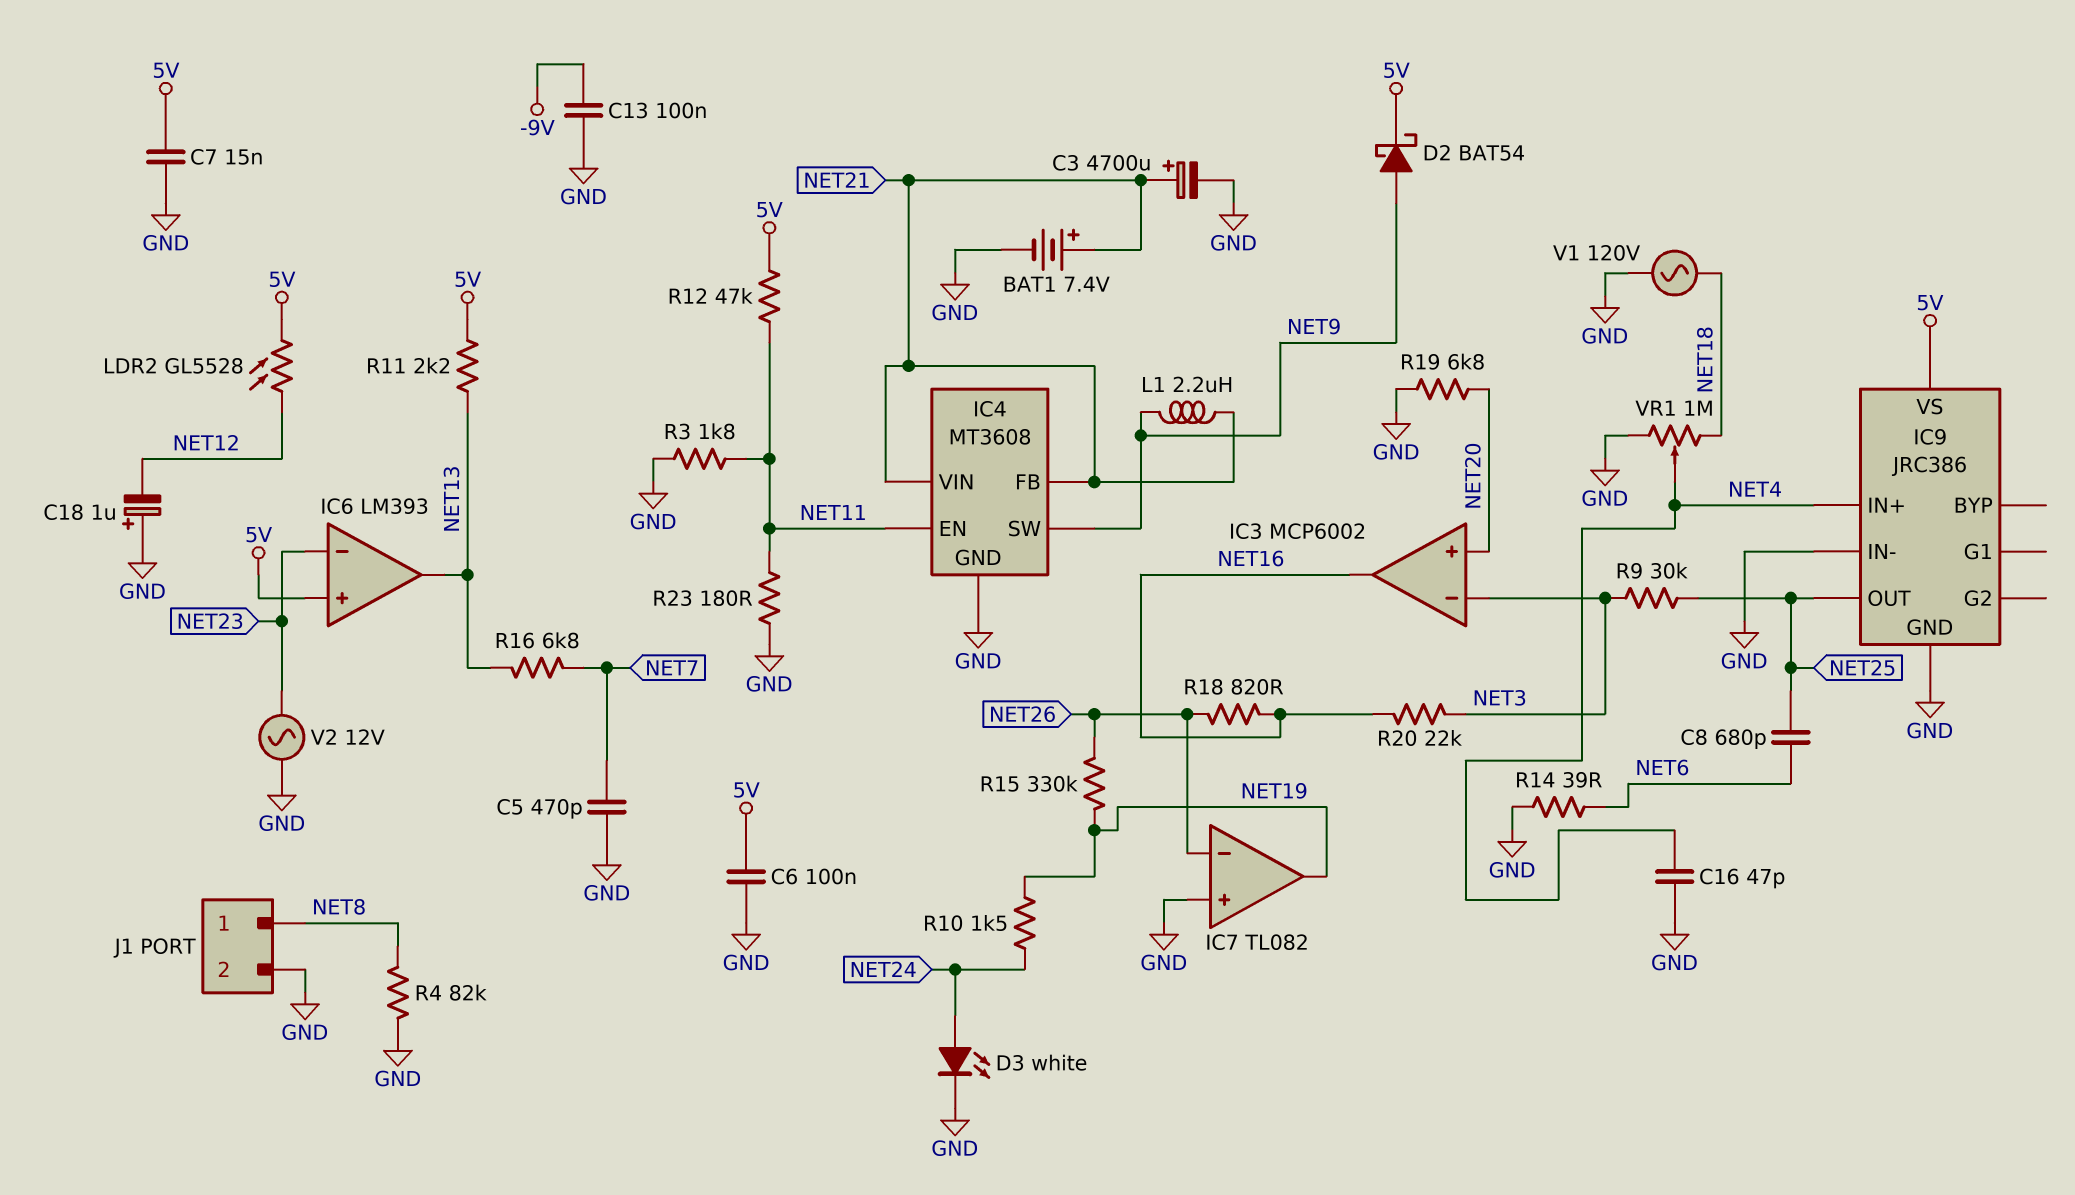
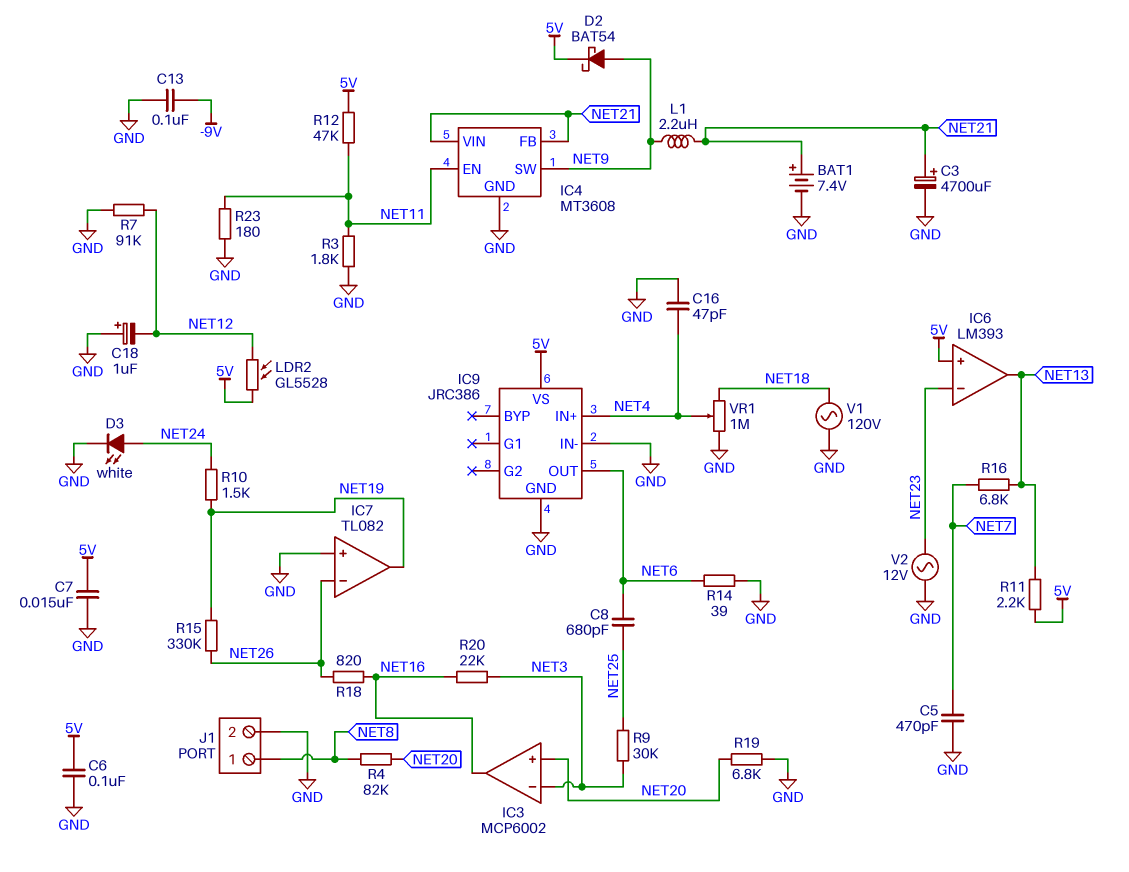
IC9 pin OUT: NET25 -> NET6
R4: 82k (GND, NET8) -> 82k (NET8, NET20)
R7: none -> 91k (GND, NET12)

